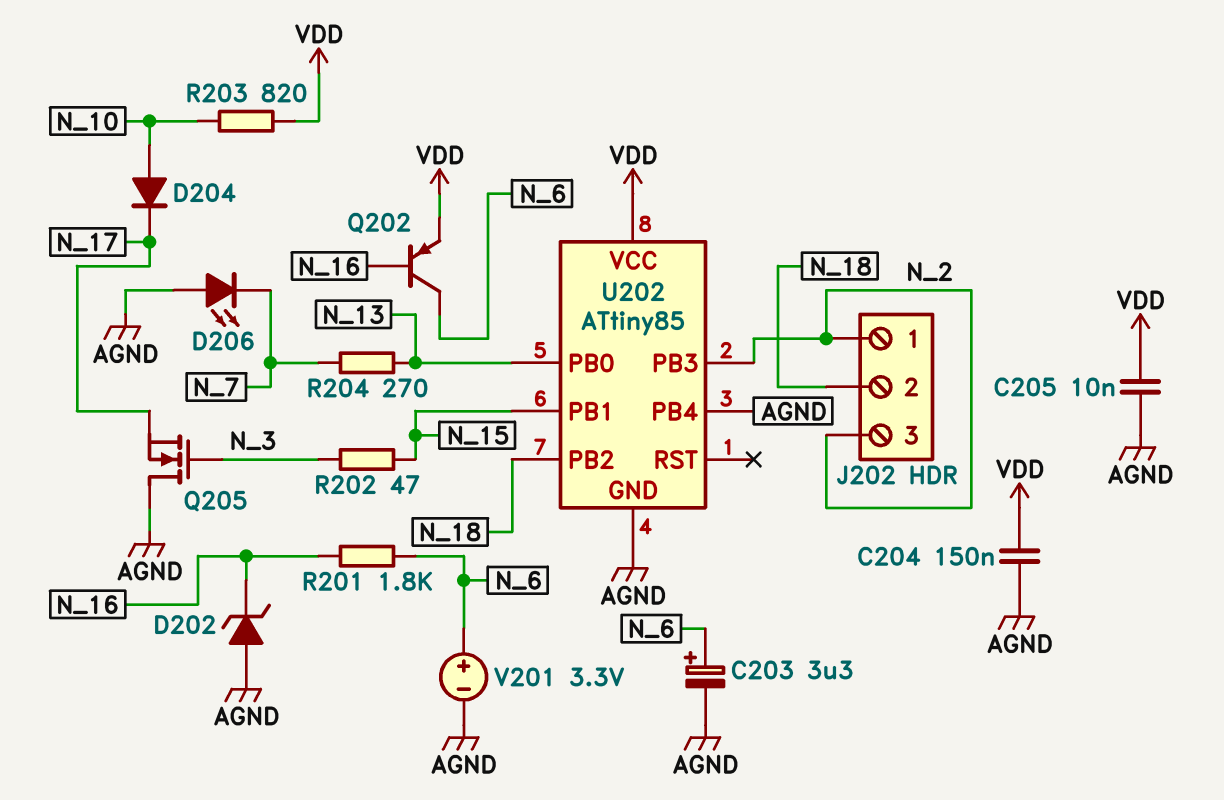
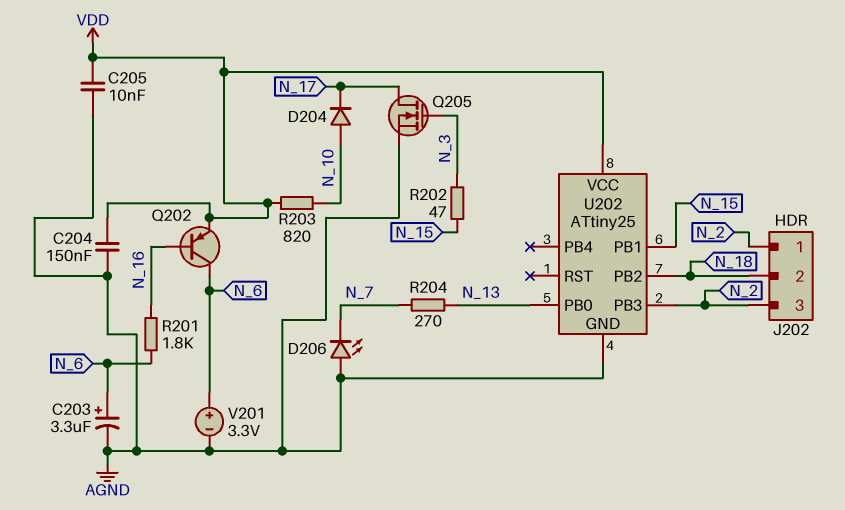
D202: zener (A AGND, K N_16) -> none
Q205: NMOS (G N_3, D AGND, S N_17) -> NMOS (G N_3, D N_17, S AGND)
U202: ATtiny85 -> ATtiny25
U202 pin PB4: AGND -> none

